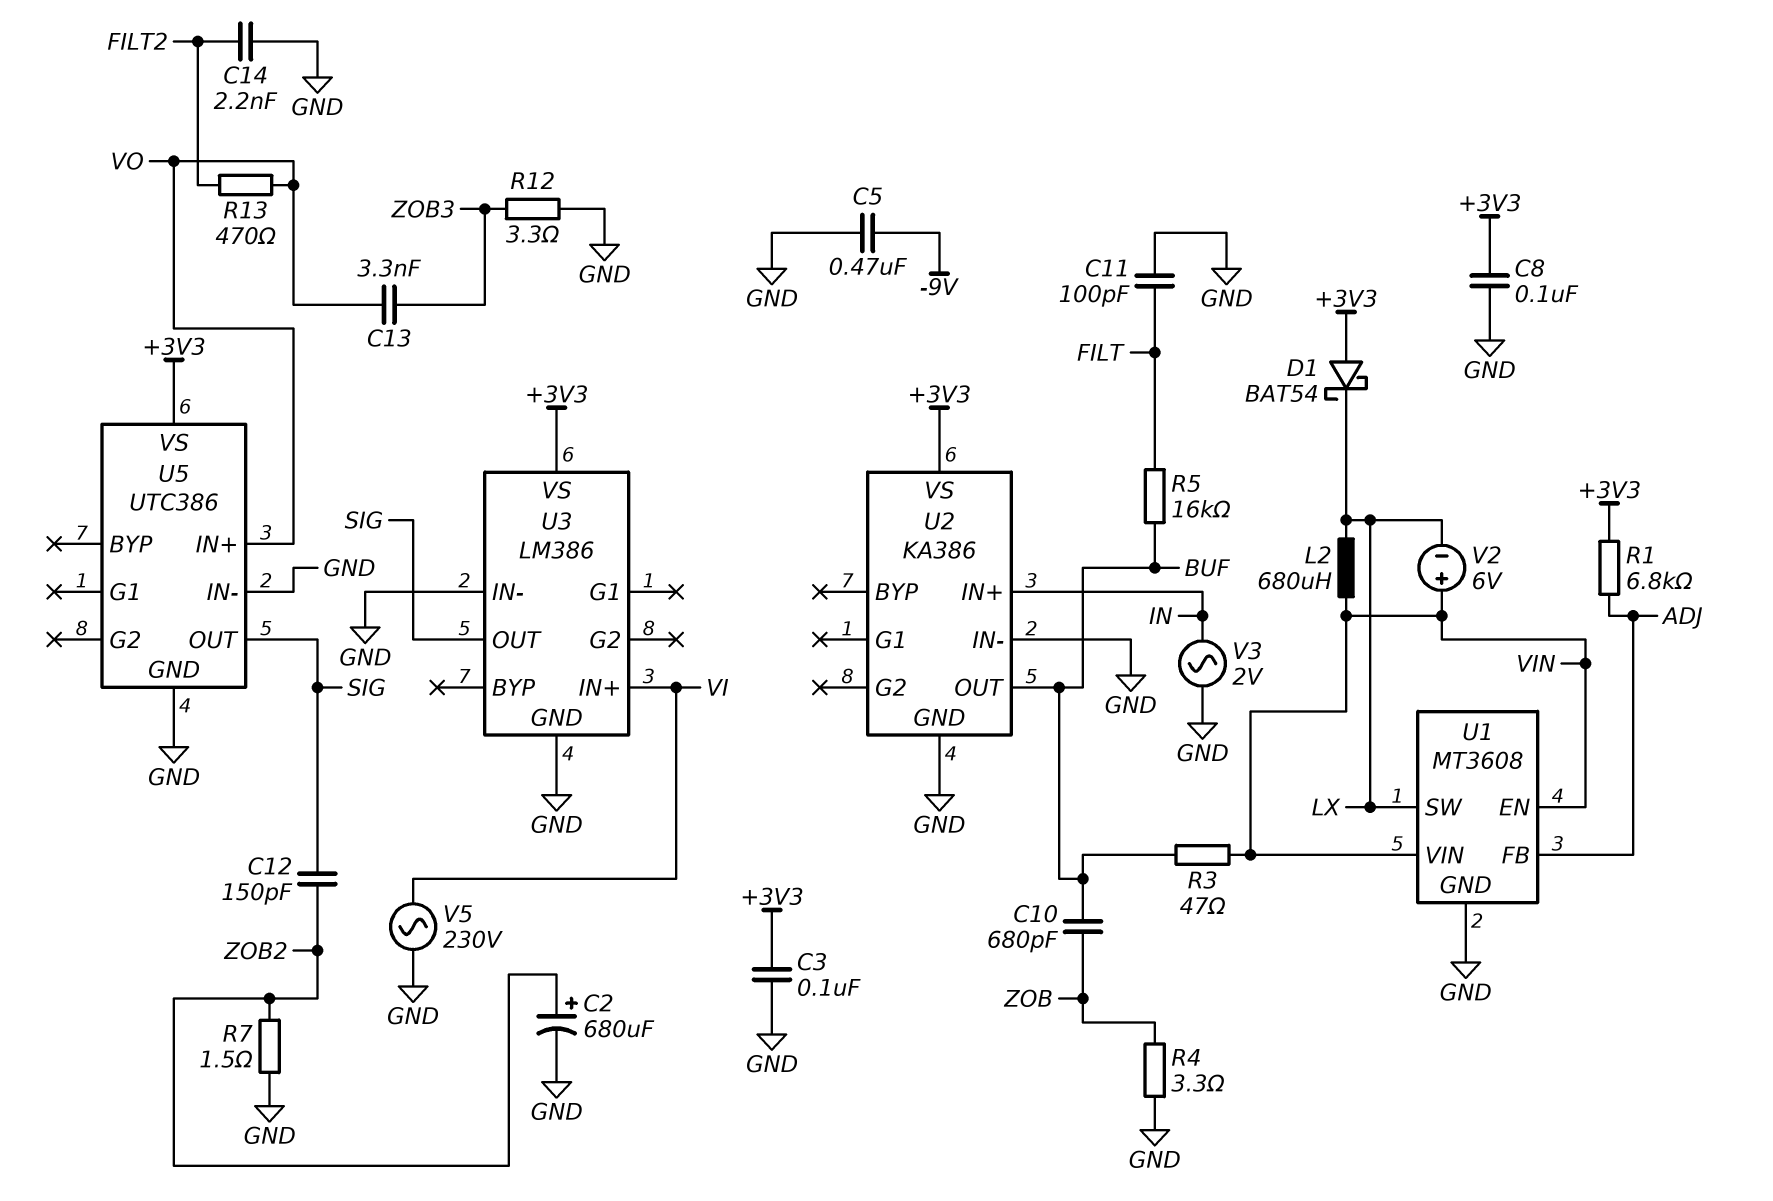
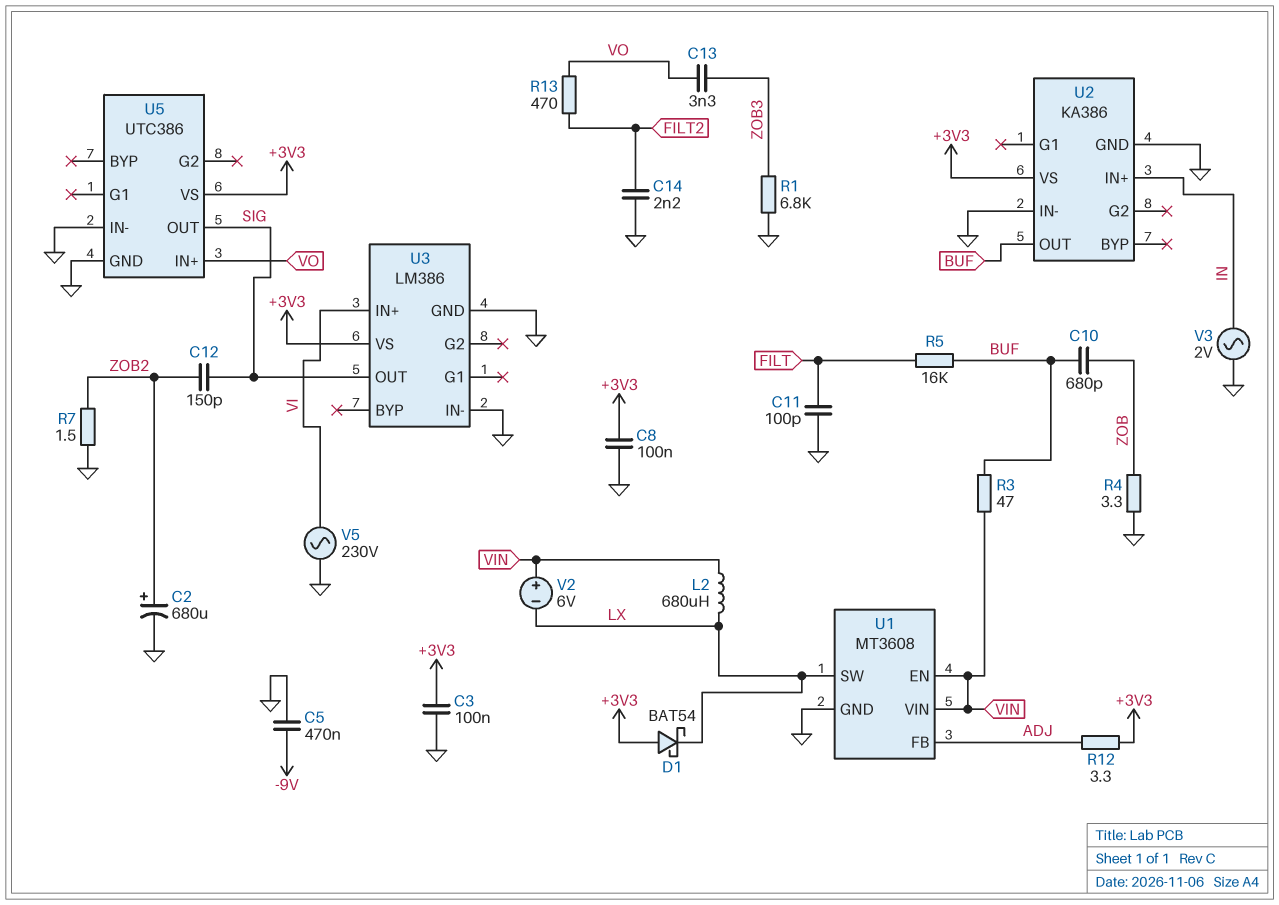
R1: 6.8k (+3V3, ADJ) -> 6.8k (GND, ZOB3)
R12: 3.3 (GND, ZOB3) -> 3.3 (+3V3, ADJ)

